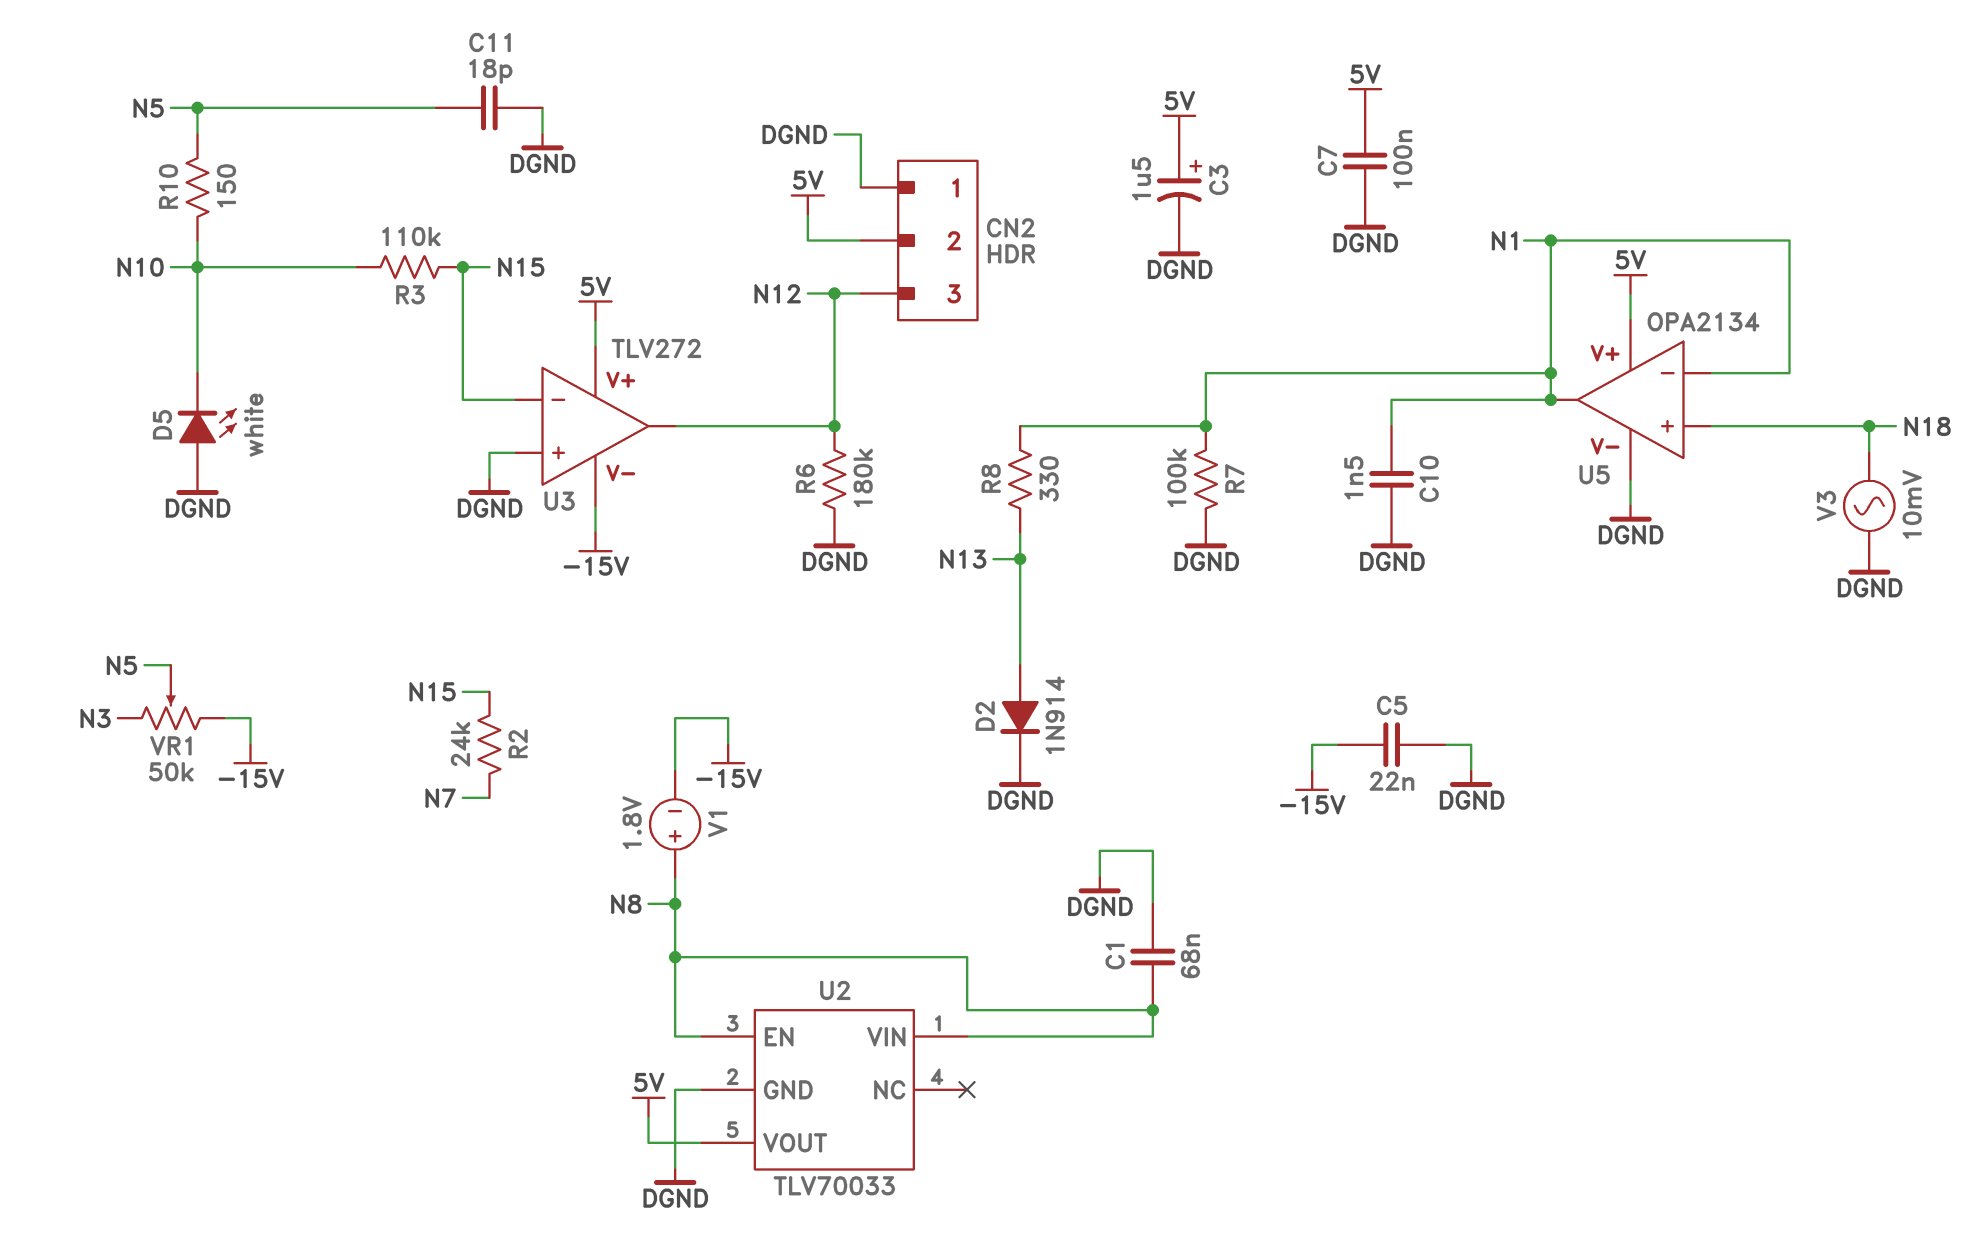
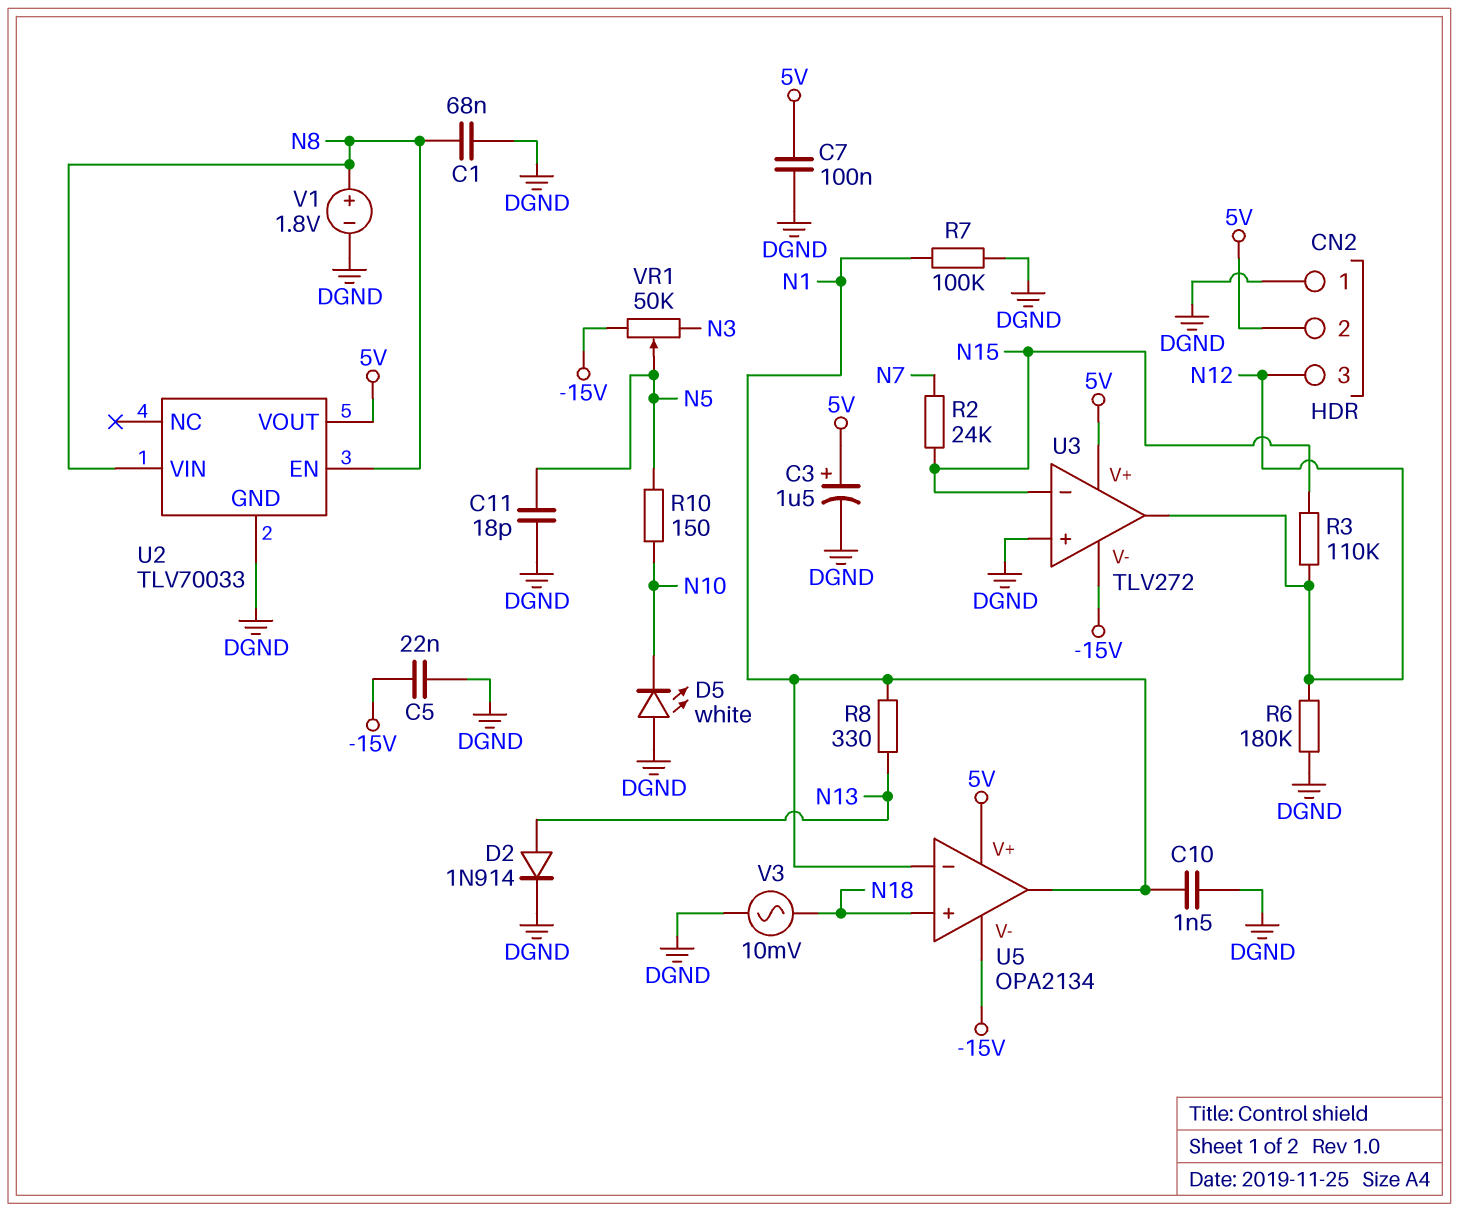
R3: 110k (N10, N15) -> 110k (N12, N15)
U5 pin V-: DGND -> -15V
V1: 1.8V (plus N8, minus -15V) -> 1.8V (plus N8, minus DGND)

